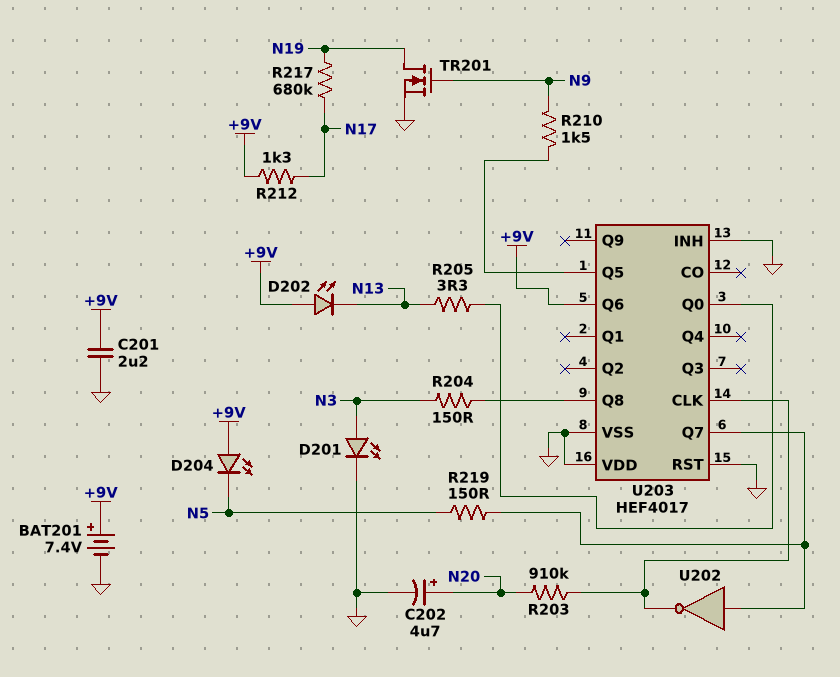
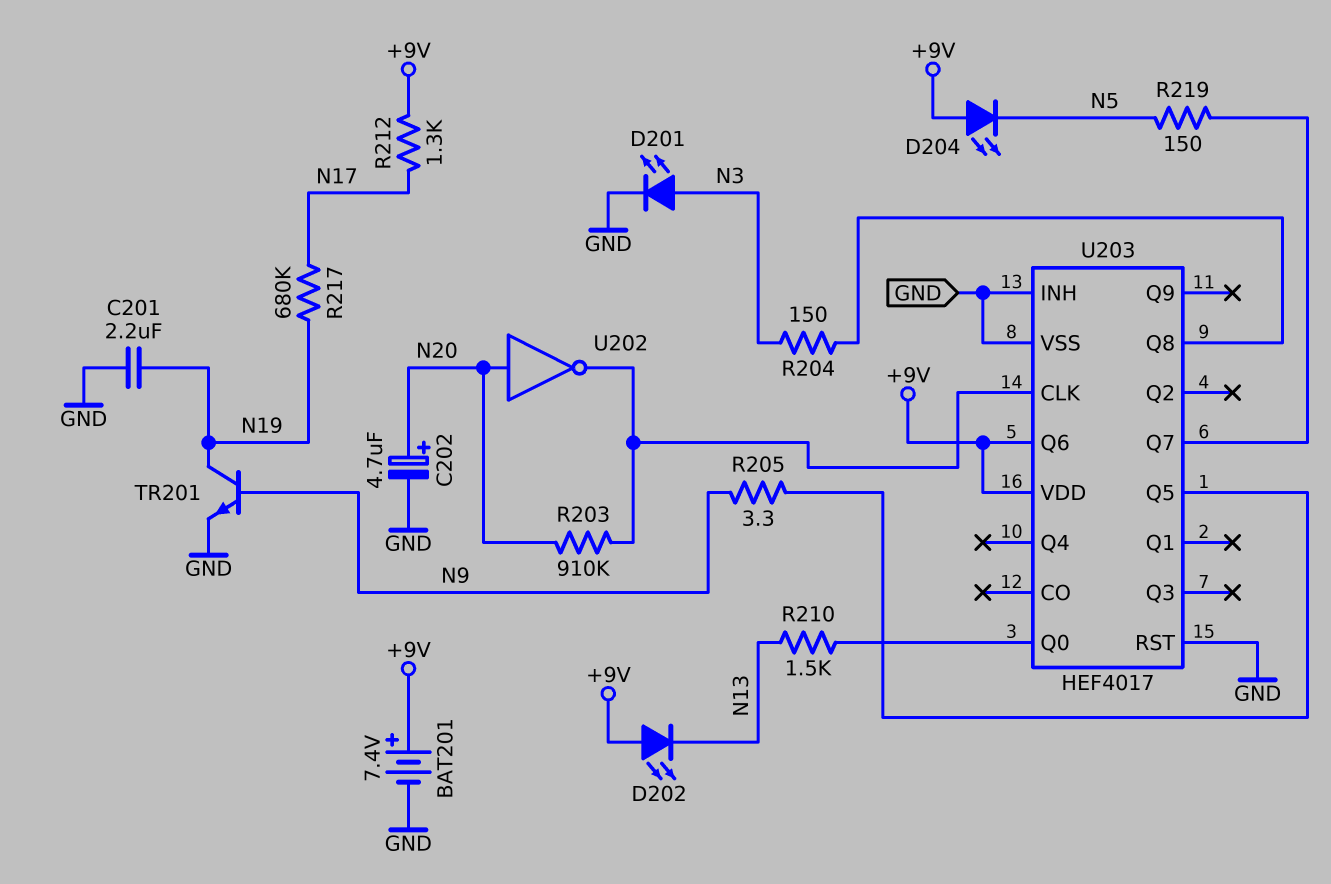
C201: 2.2uF (+9V, GND) -> 2.2uF (GND, N19)
R205: 3.3 (N13, U203/Q0) -> 3.3 (N9, U203/Q5)
R210: 1.5k (N9, U203/Q5) -> 1.5k (N13, U203/Q0)
TR201: NMOS (G N9, D N19, S GND) -> NPN (B N9, C N19, E GND)
U202: NOT (in U203/Q7, out U203/CLK) -> NOT (in N20, out U203/CLK)
U203 pin VDD: GND -> +9V

